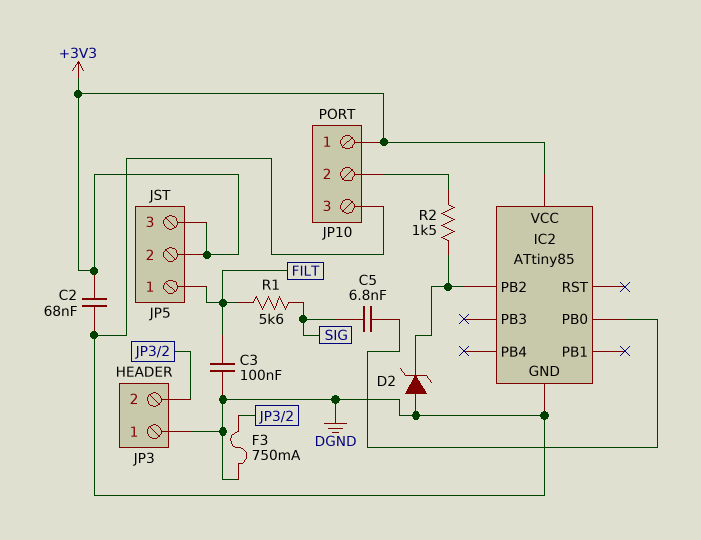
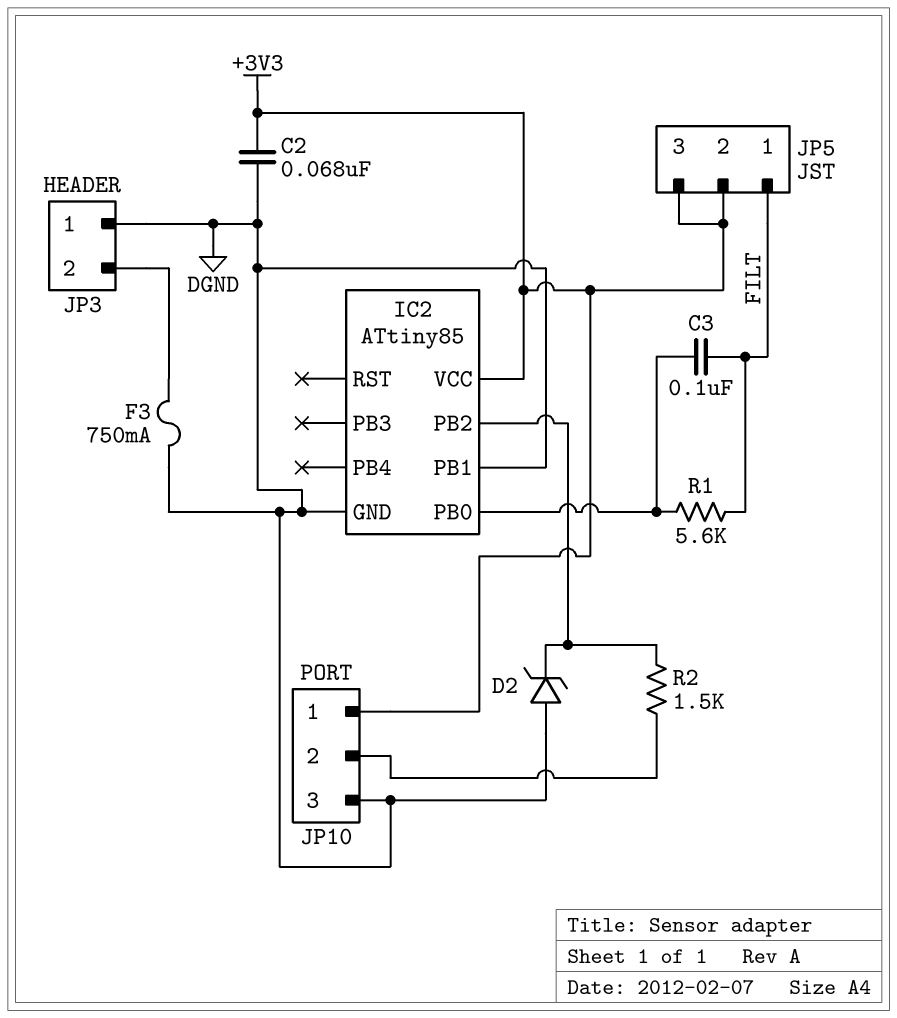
C3: 100nF (DGND, FILT) -> 100nF (FILT, IC2/PB0)
C5: 6.8nF (IC2/PB0, SIG) -> none
IC2 pin PB1: none -> DGND
R1: 5.6k (FILT, SIG) -> 5.6k (FILT, IC2/PB0)

